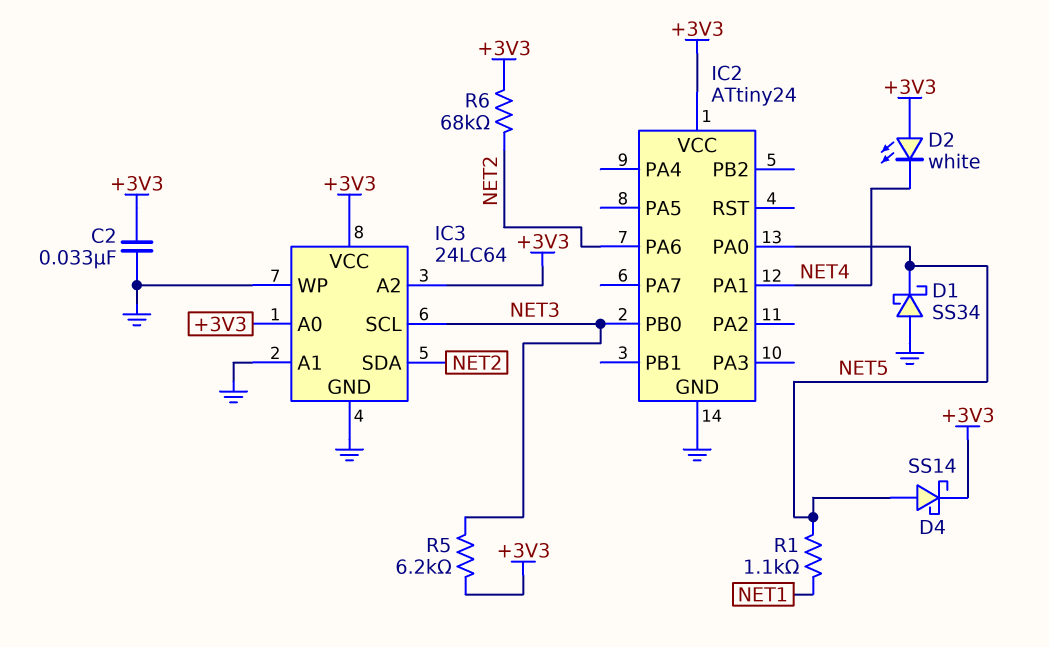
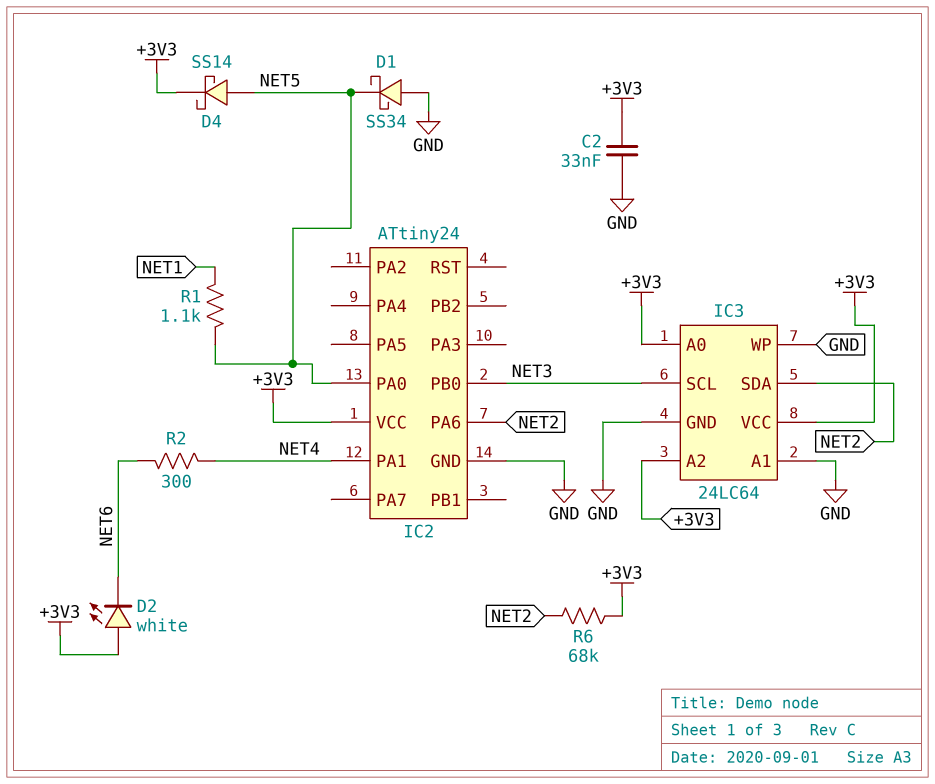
D2: LED white (A +3V3, K NET4) -> LED white (A +3V3, K NET6)
R2: none -> 300 (NET4, NET6)
R5: 6.2k (+3V3, NET3) -> none

